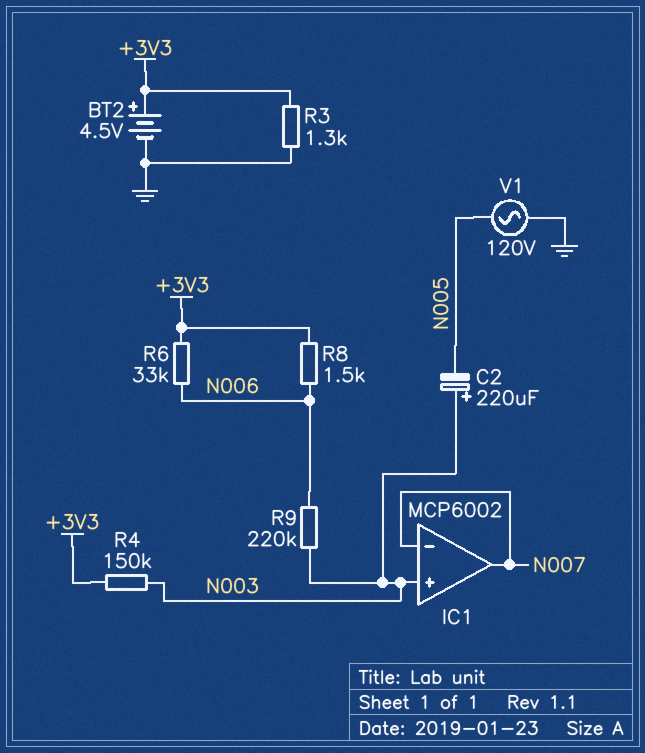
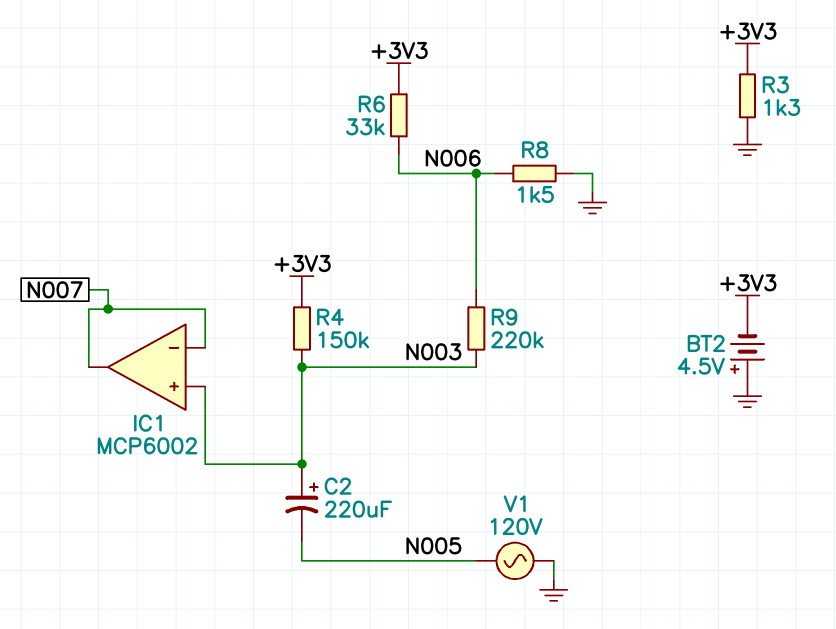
BT2: 4.5V (plus +3V3, minus GND) -> 4.5V (plus GND, minus +3V3)
R8: 1.5k (+3V3, N006) -> 1.5k (GND, N006)

